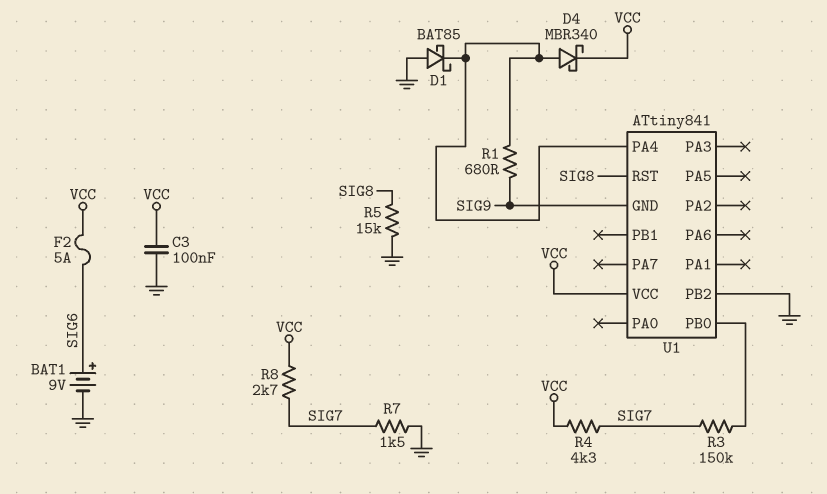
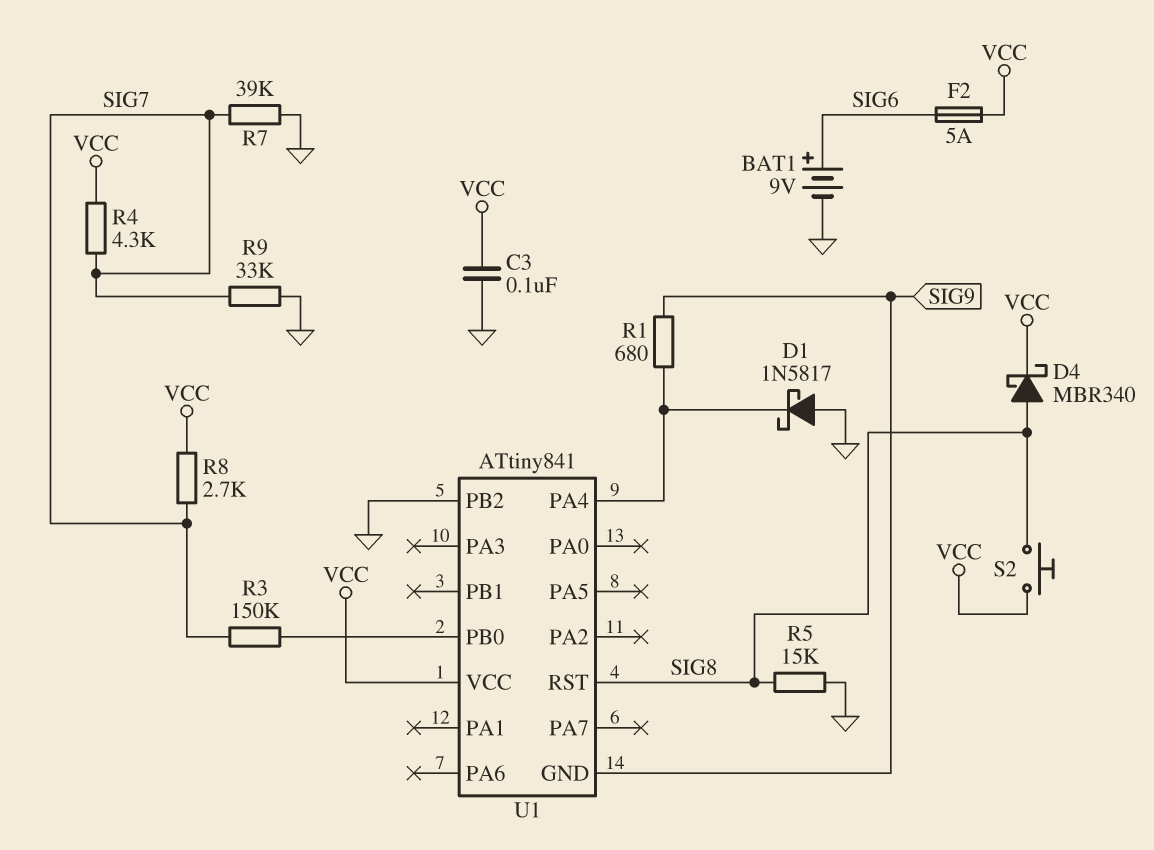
D1: schottky BAT85 (A GND, K U1/PA4) -> schottky 1N5817 (A GND, K U1/PA4)
D4: schottky MBR340 (A U1/PA4, K VCC) -> schottky MBR340 (A SIG8, K VCC)
R7: 1.5k (GND, SIG7) -> 39k (GND, SIG7)
R9: none -> 33k (GND, SIG7)
S2: none -> button (SIG8, VCC)

